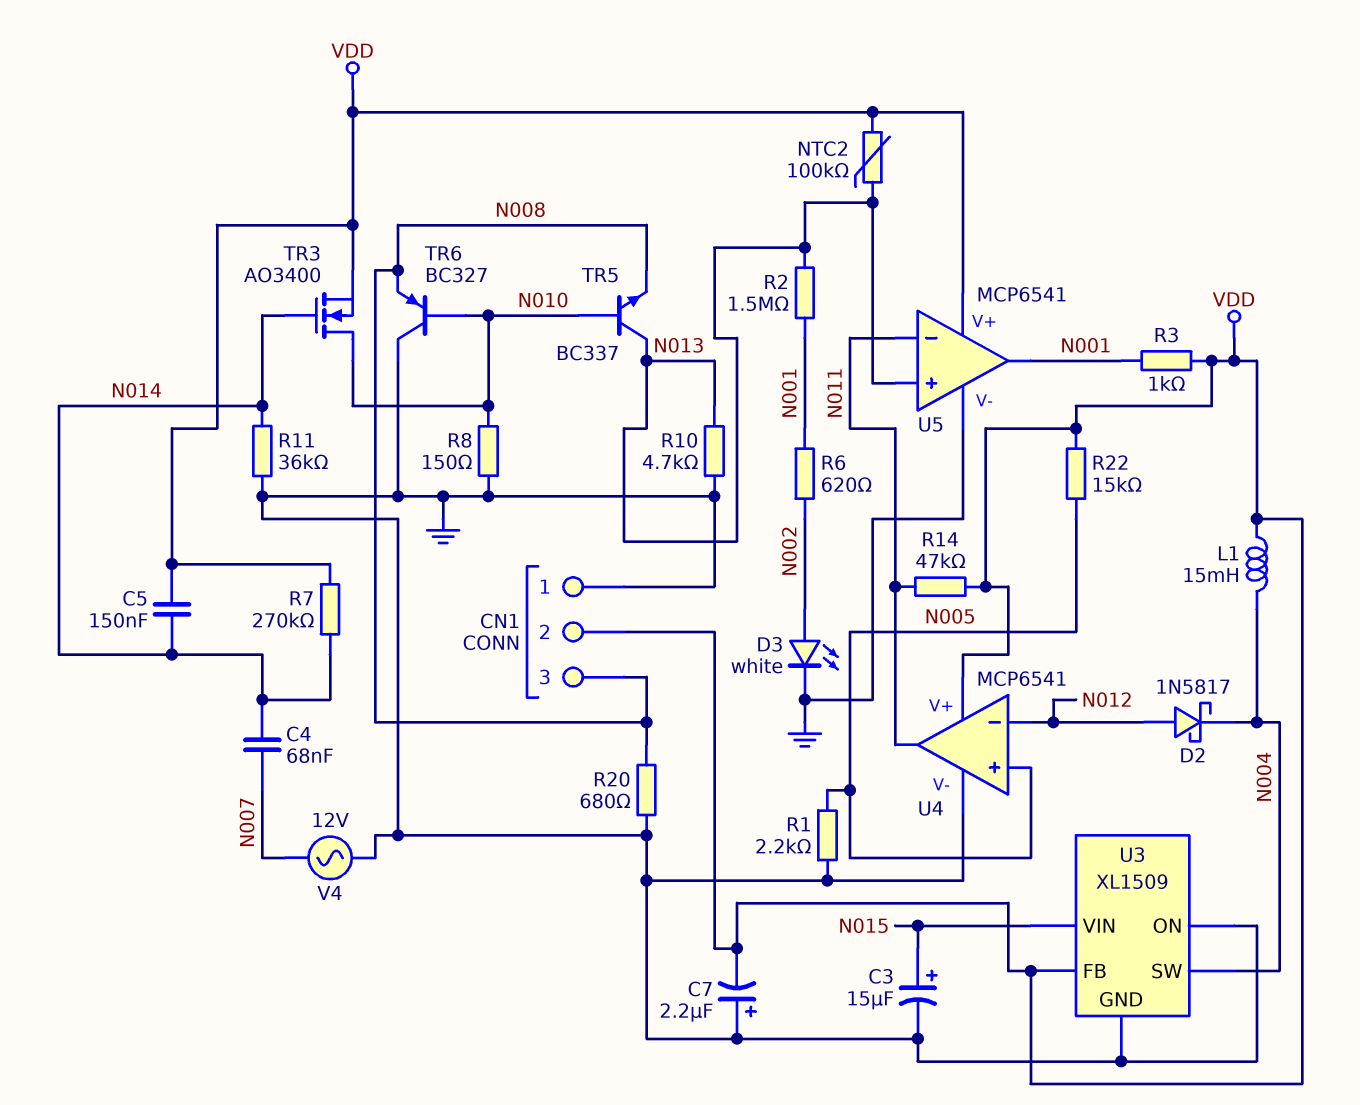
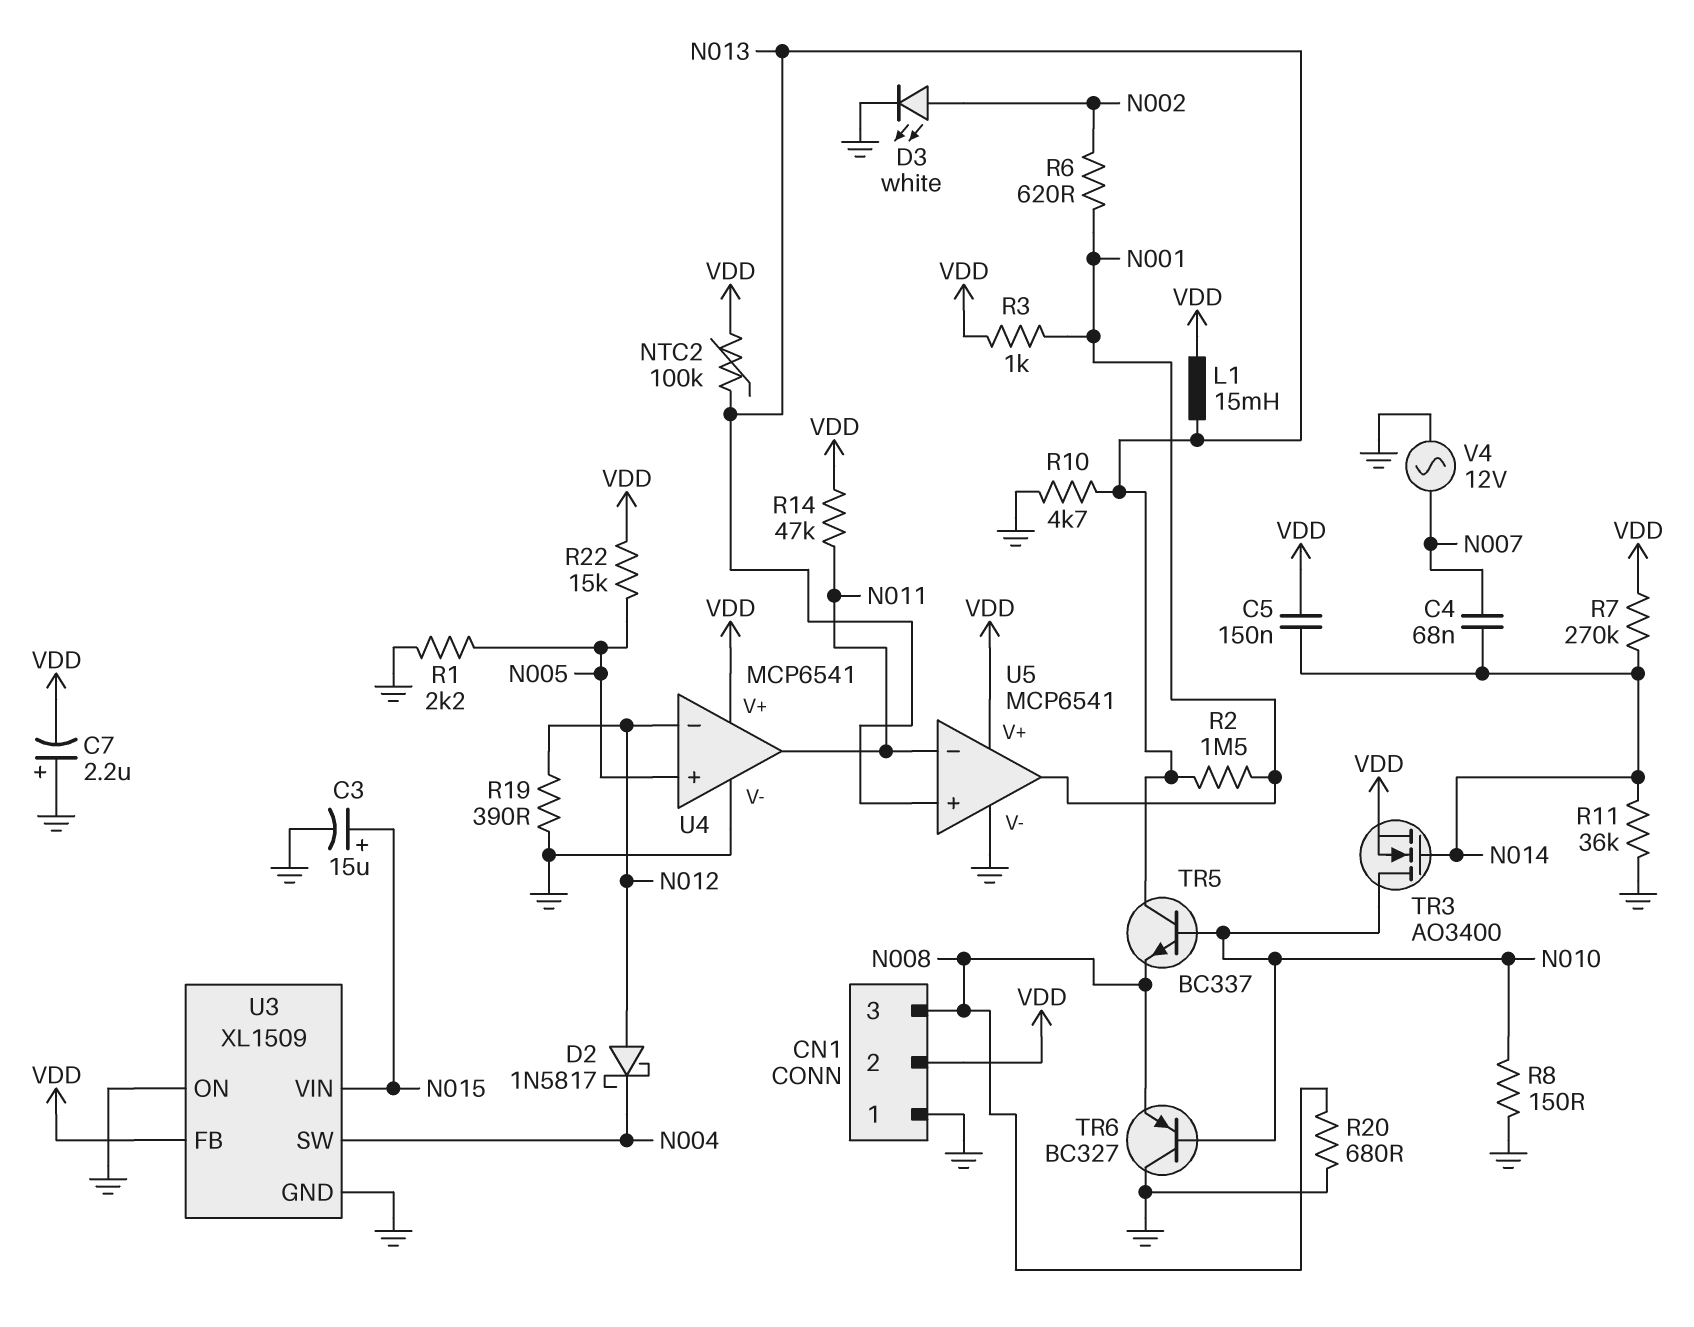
L1: 15mH (N004, VDD) -> 15mH (N013, VDD)
R19: none -> 390 (GND, N012)

